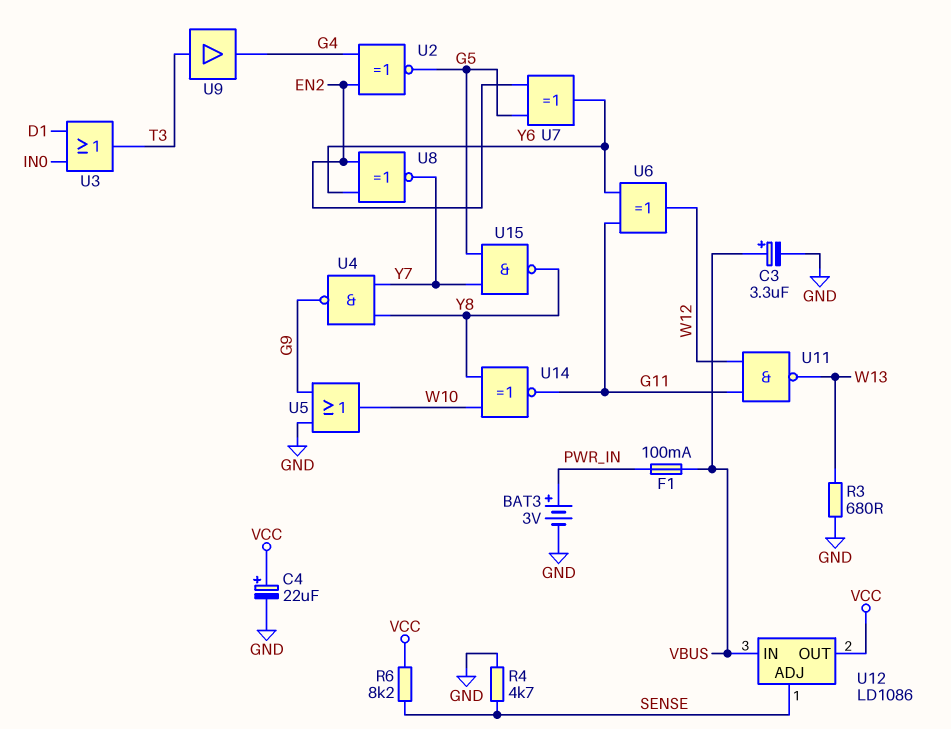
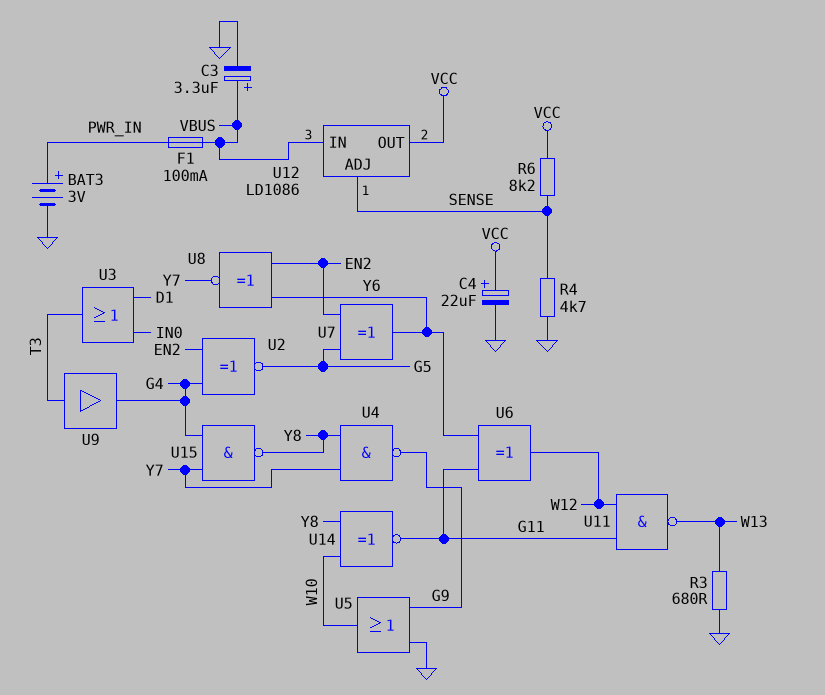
U15: NAND (in G5, in Y7, out Y8) -> NAND (in G4, in Y7, out Y8)

